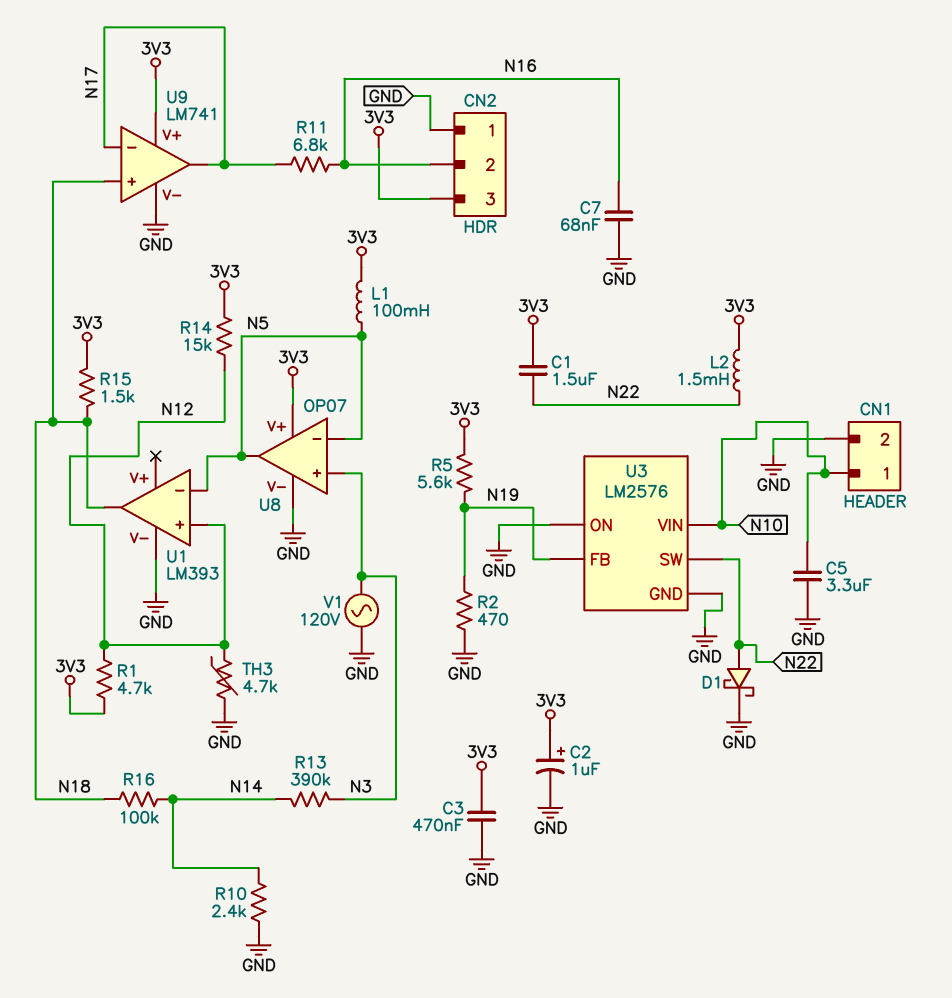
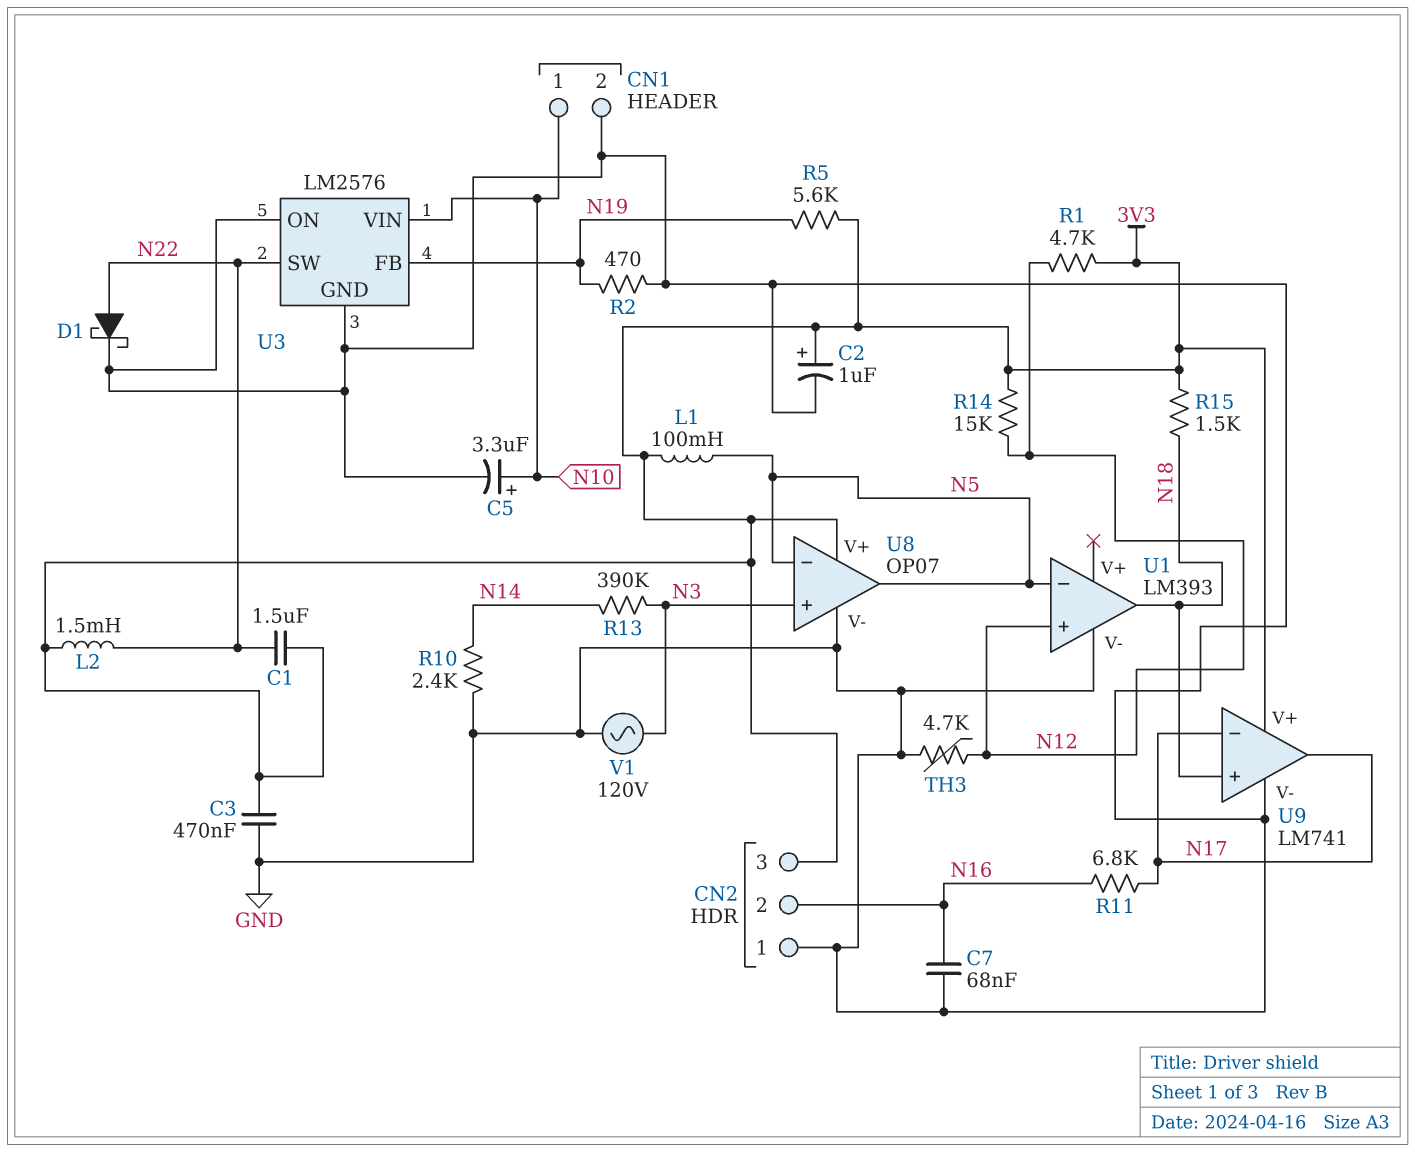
C5: 3.3uF (GND, N10) -> 3.3uF (plus N10, minus GND)
R16: 100k (N14, N18) -> none

